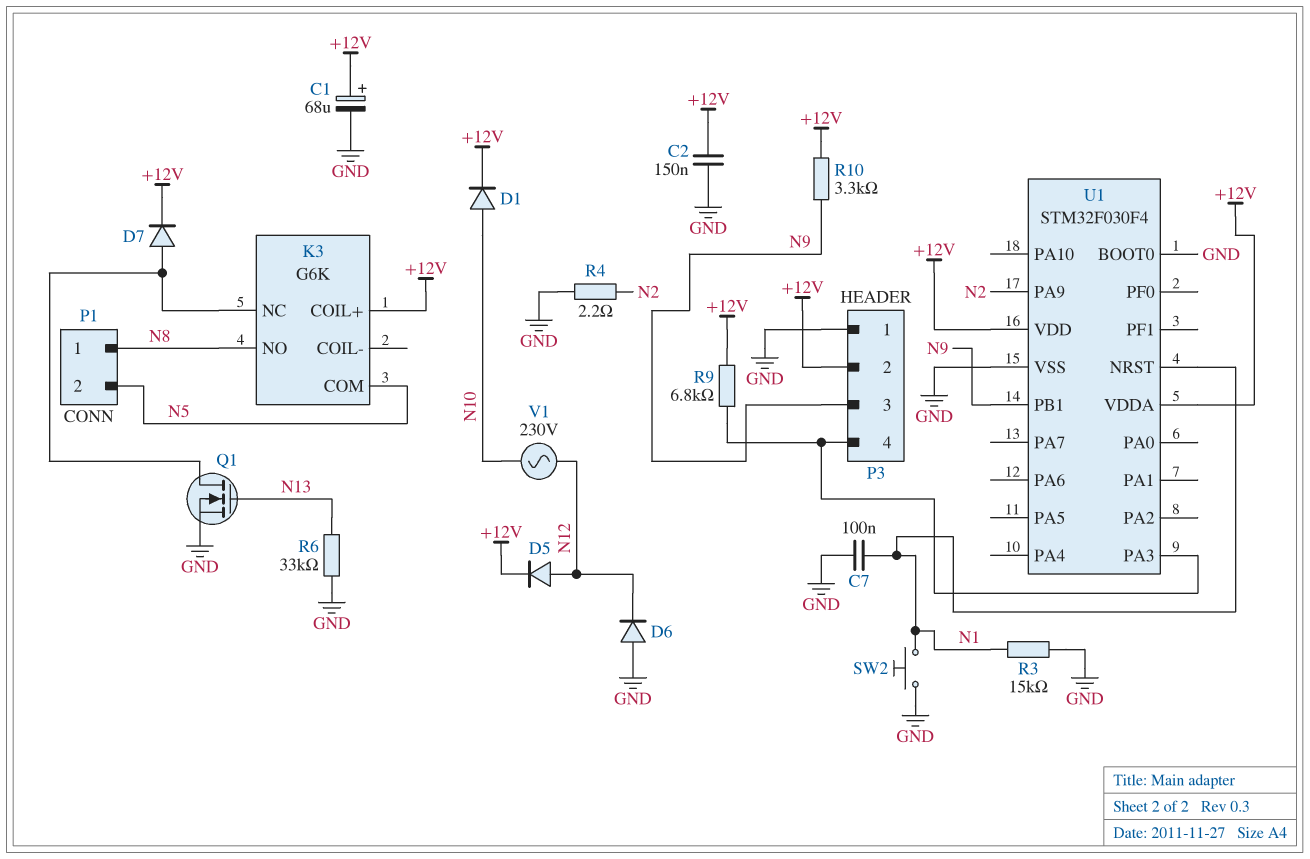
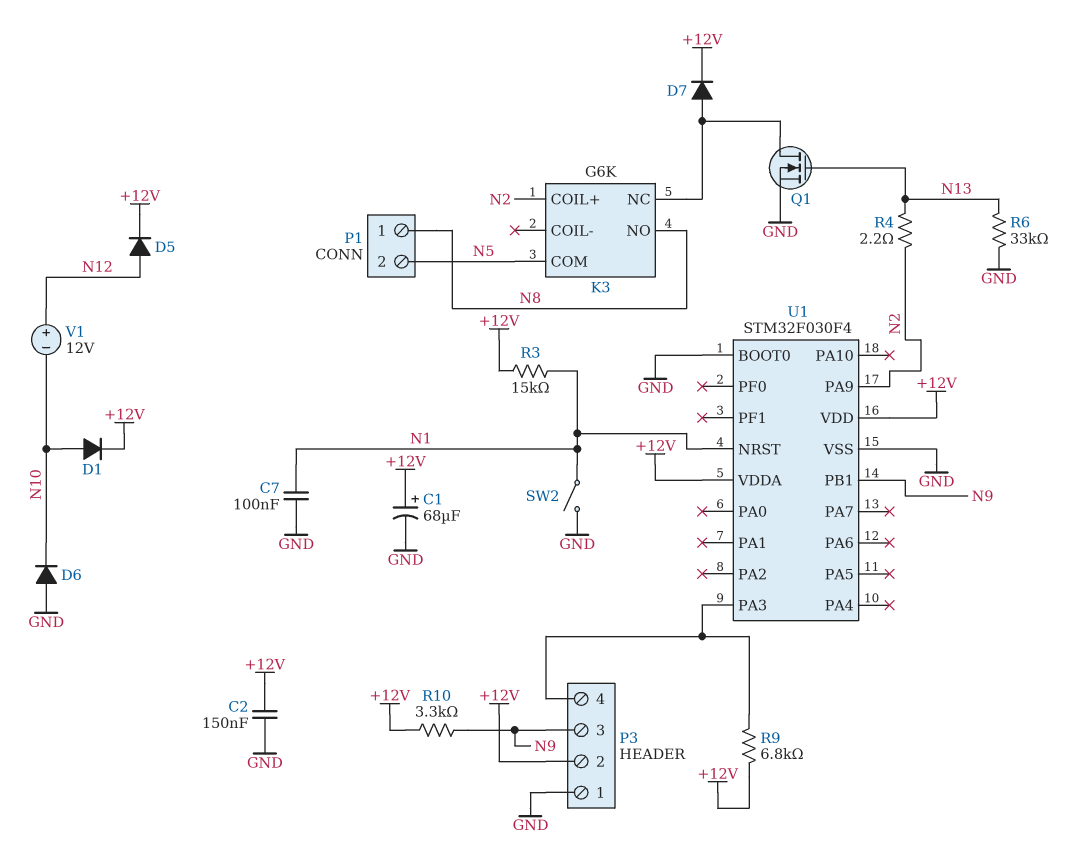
D6: diode (A GND, K N12) -> diode (A GND, K N10)
K3 pin COIL+: +12V -> N2
R3: 15k (GND, N1) -> 15k (+12V, N1)
R4: 2.2 (GND, N2) -> 2.2 (N2, N13)
SW2: button (GND, N1) -> switch (GND, N1)
V1: AC 230V (N10, N12) -> 12V (plus N12, minus N10)

